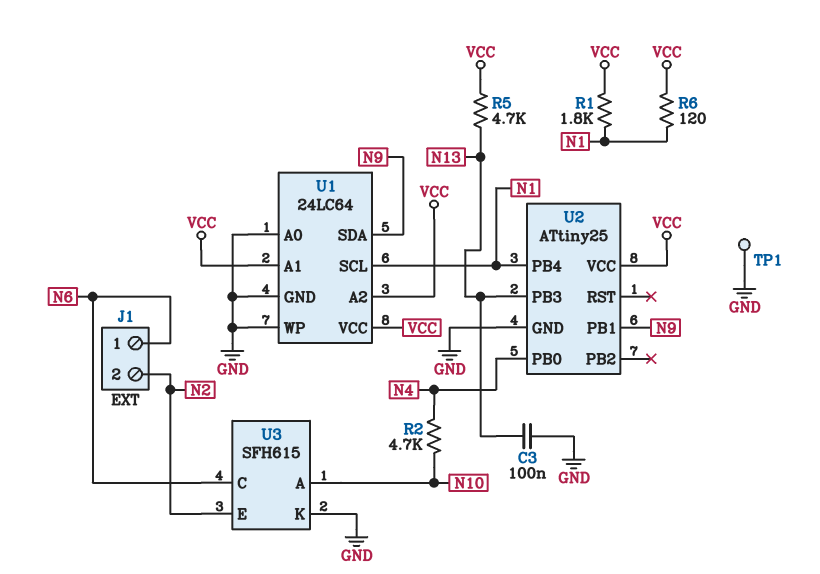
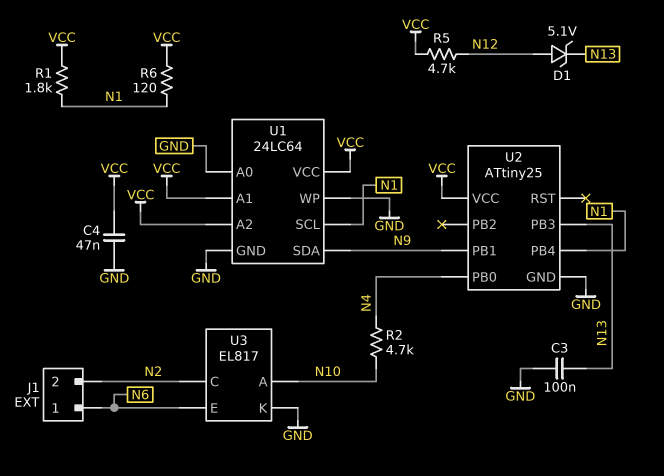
C4: none -> 47nF (GND, VCC)
D1: none -> zener 5.1V (A N12, K N13)
R5: 4.7k (N13, VCC) -> 4.7k (N12, VCC)
TP1: test point (GND) -> none
U3: SFH615 -> EL817
U3 pin C: N6 -> N2
U3 pin E: N2 -> N6

